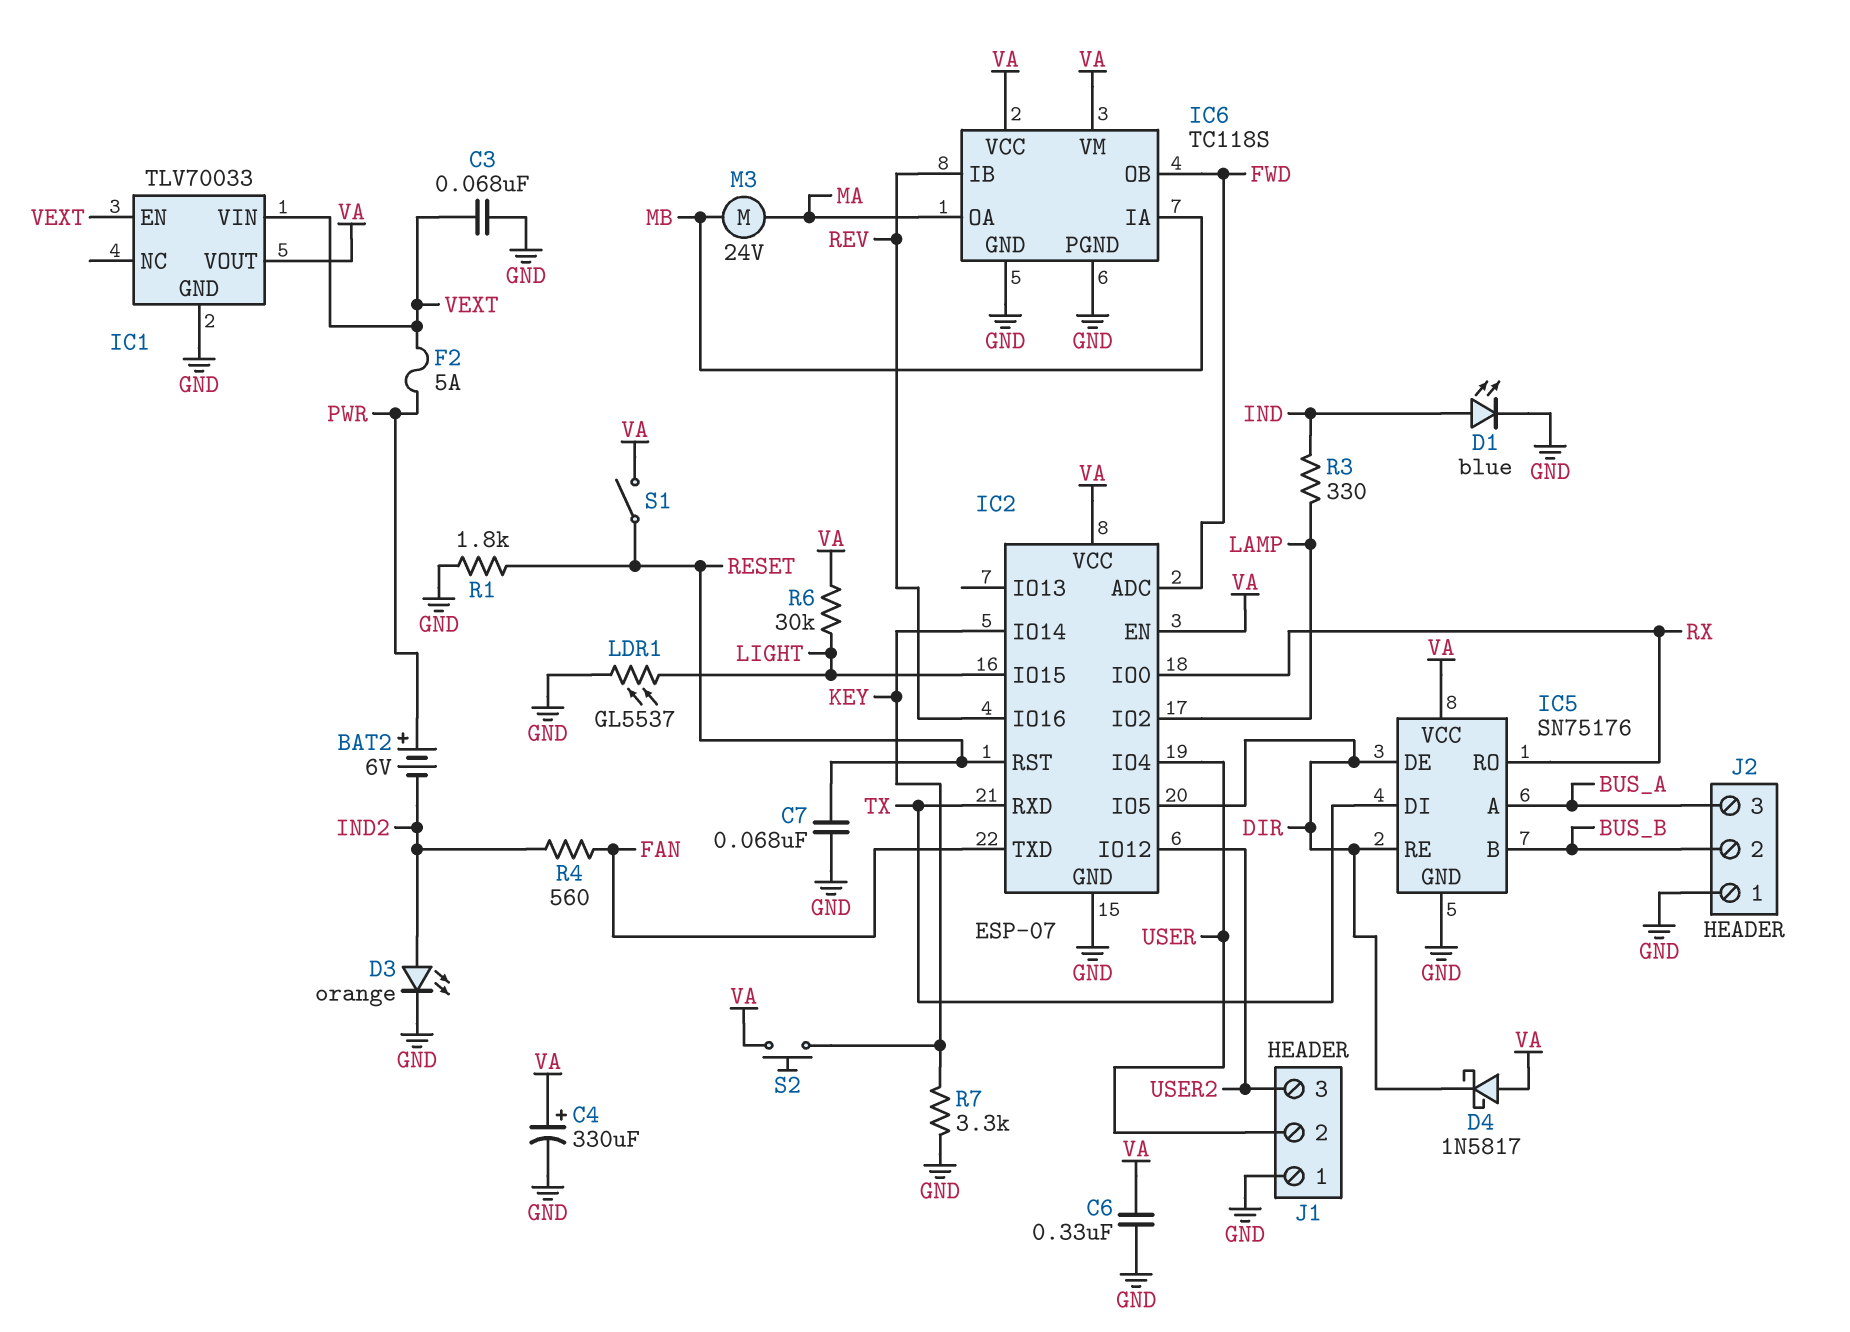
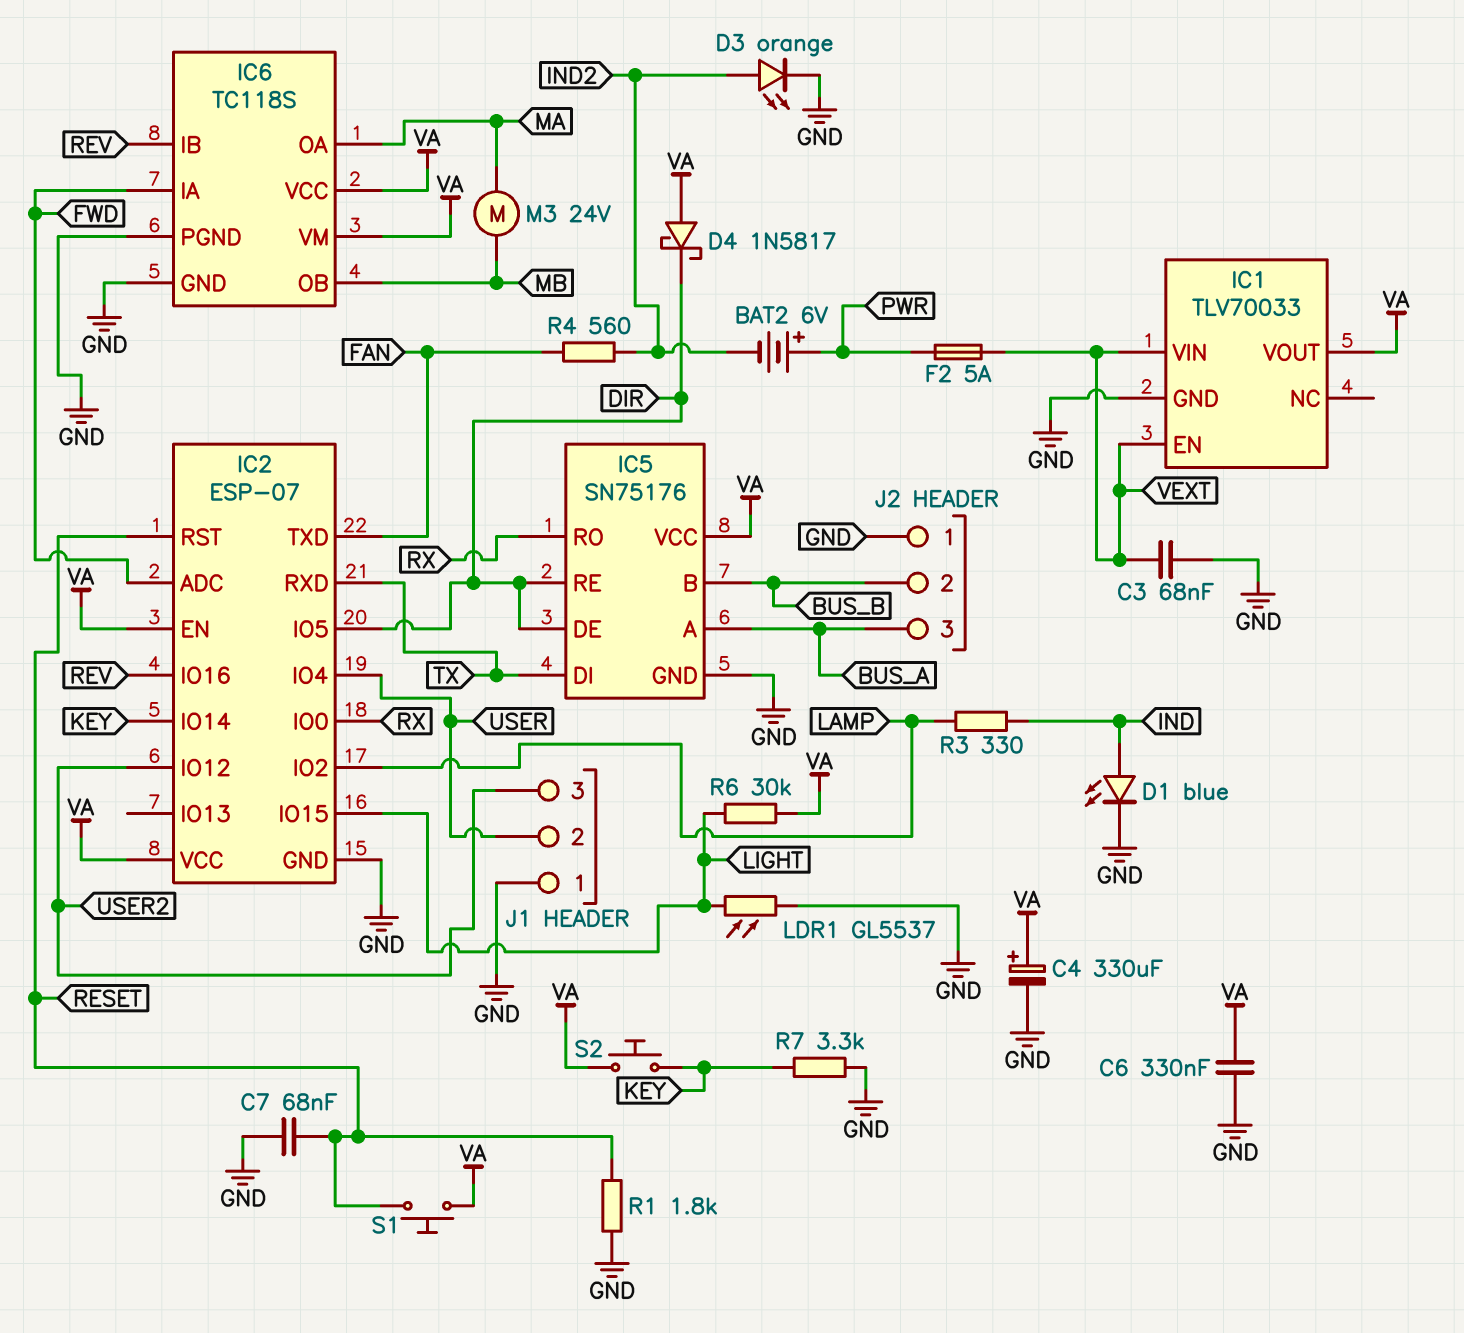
IC6 pin IA: MB -> FWD
IC6 pin OB: FWD -> MB
S1: switch (RESET, VA) -> button (RESET, VA)

